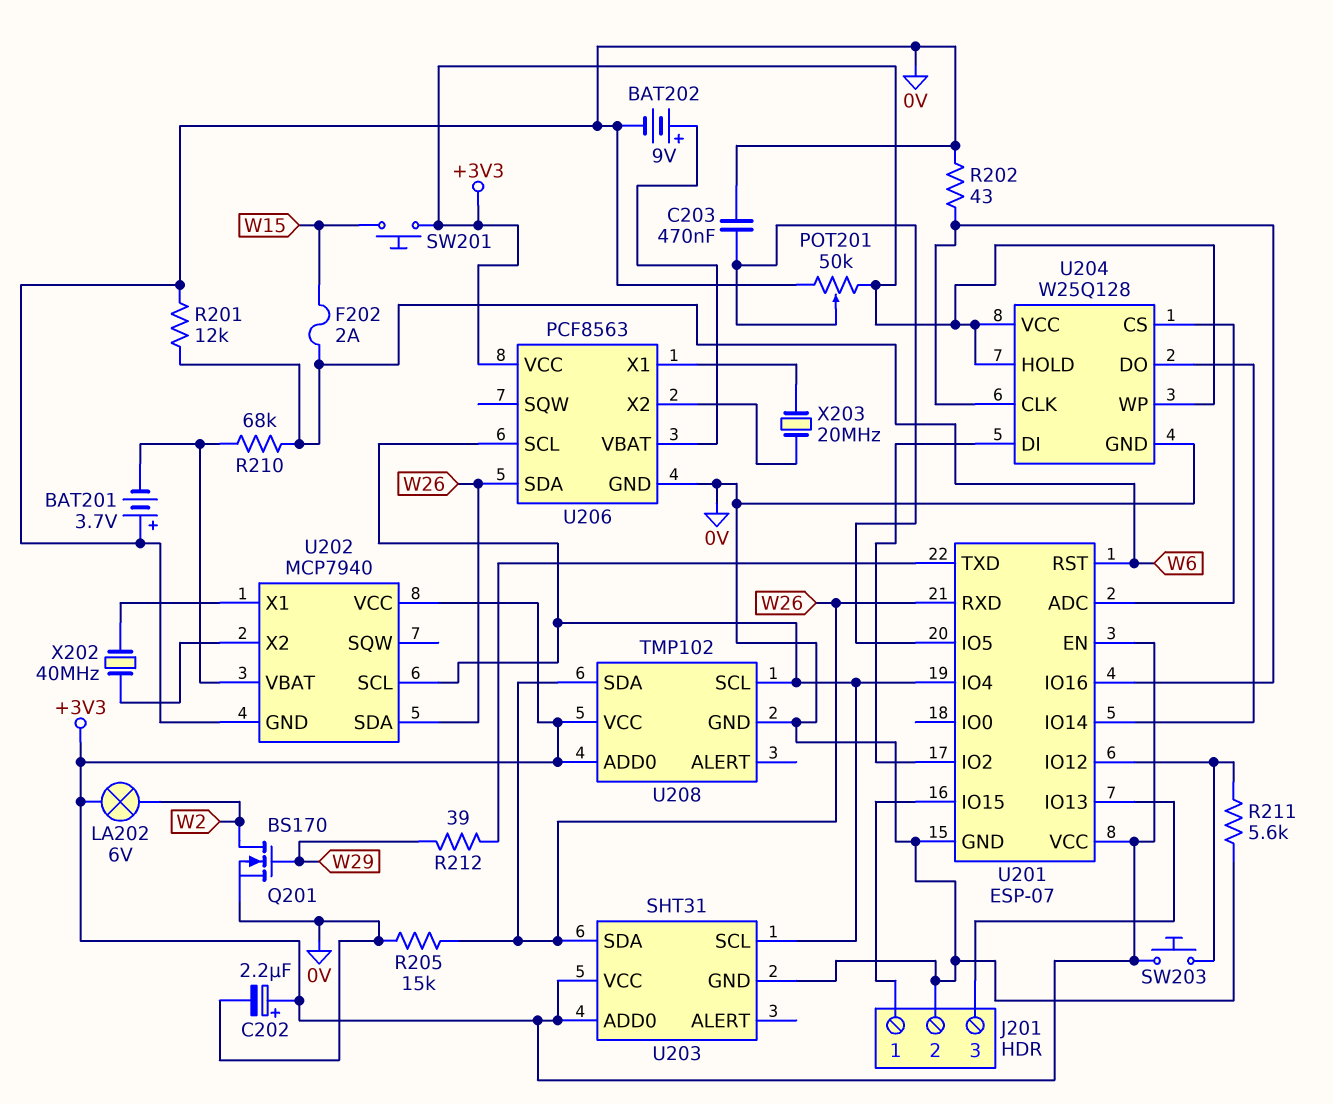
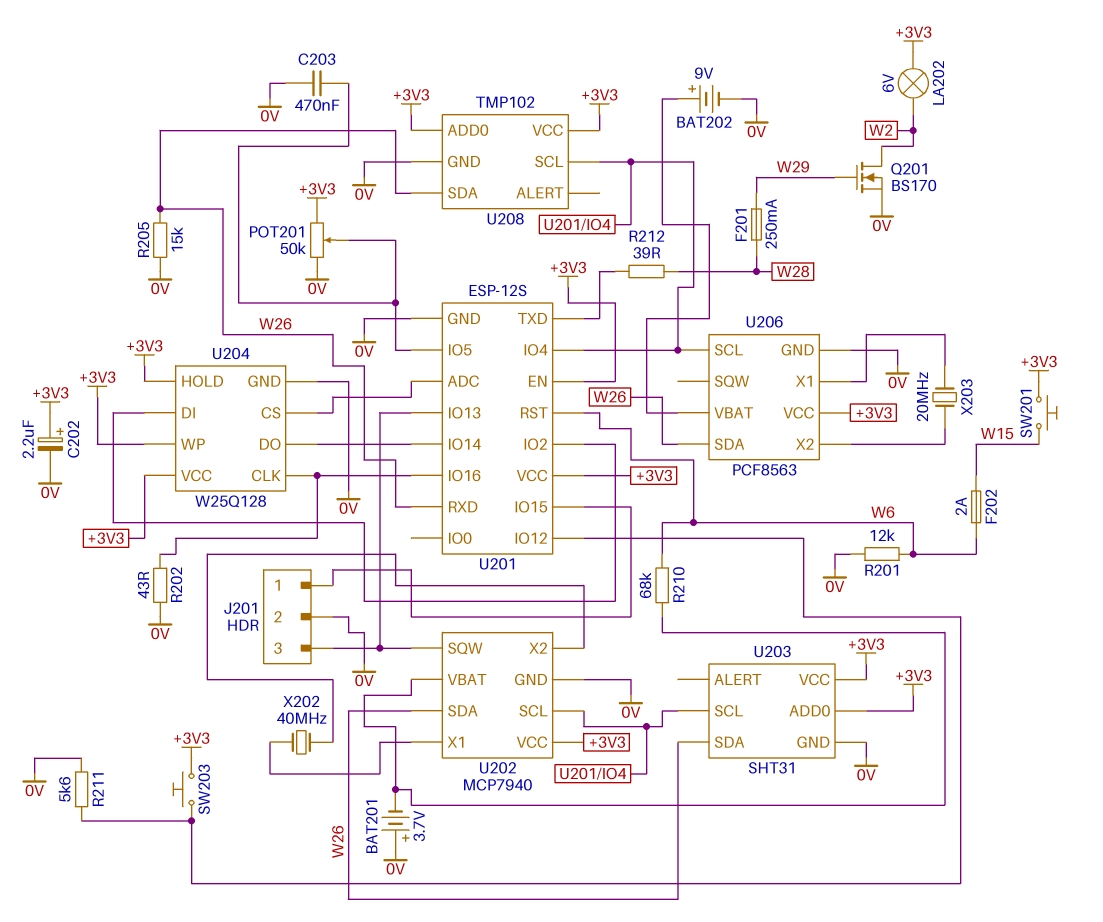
F201: none -> 250mA (W28, W29)
R212: 39 (U201/TXD, W29) -> 39 (U201/TXD, W28)
U201: ESP-07 -> ESP-12S
U202 pin SQW: none -> J201/3

